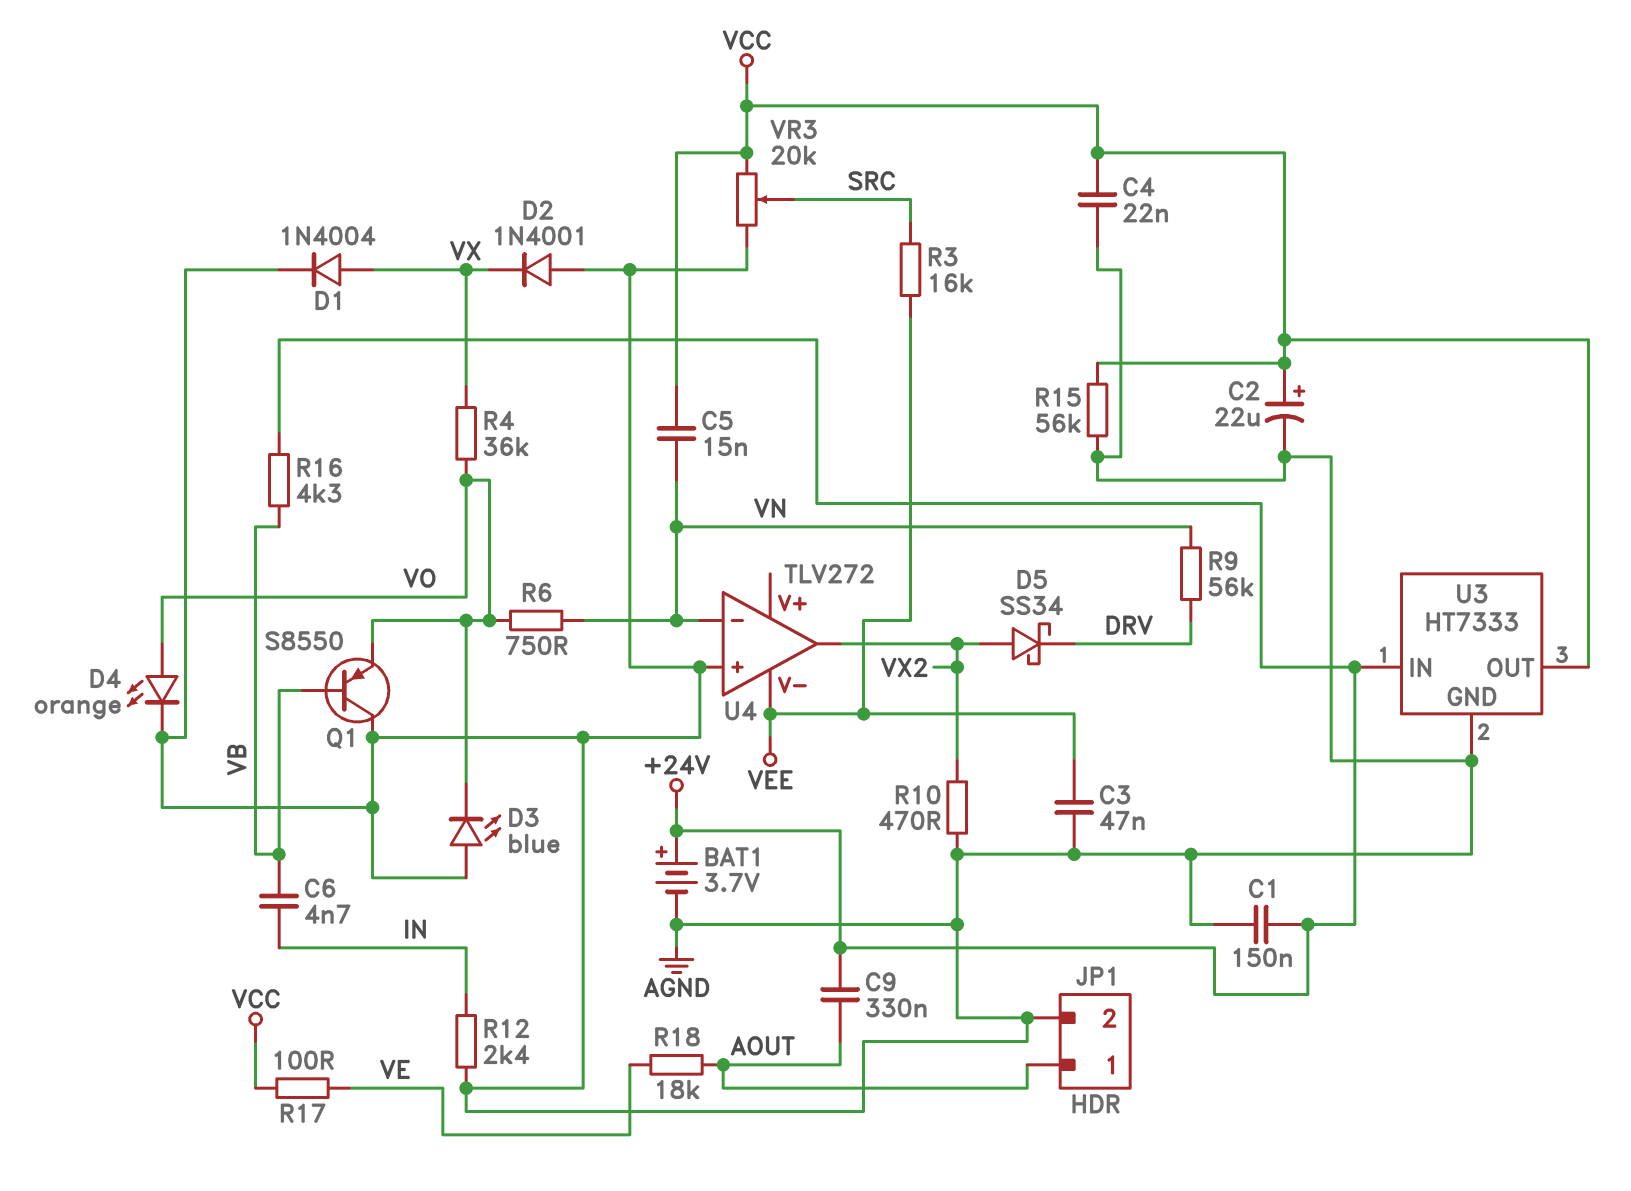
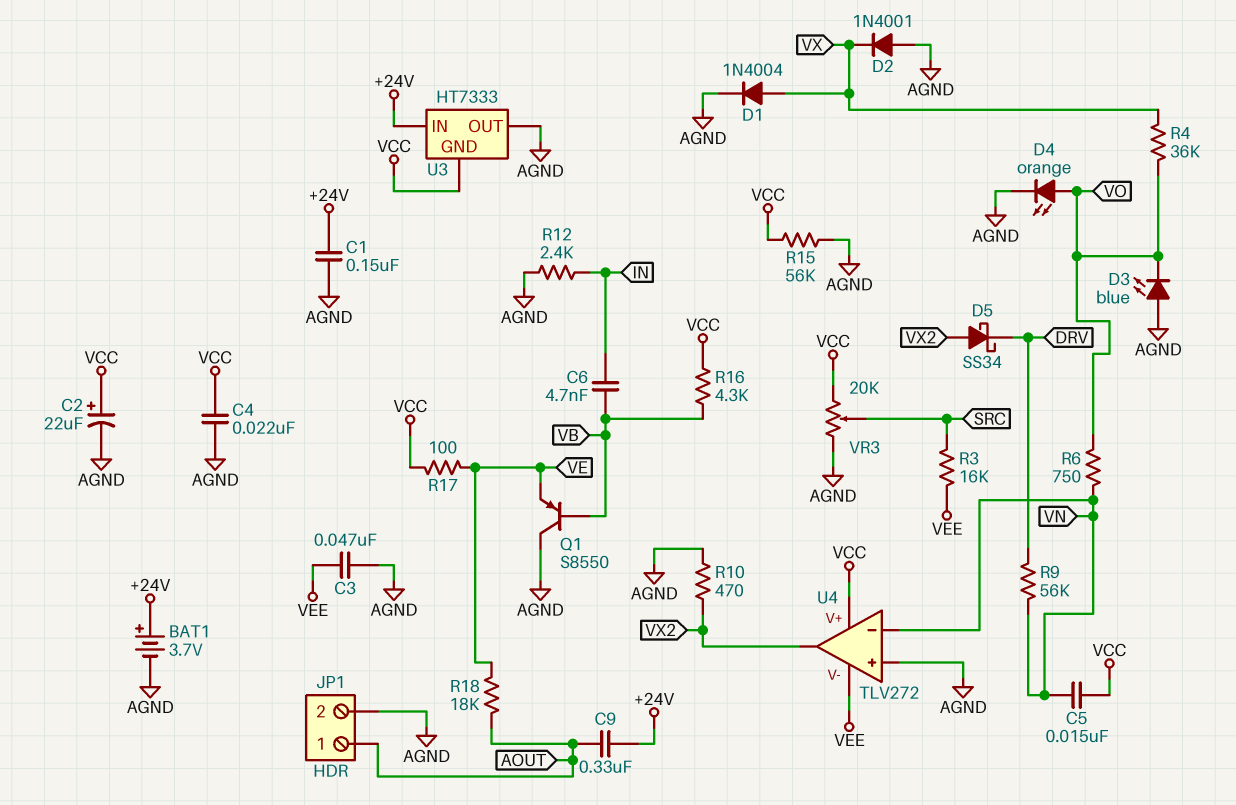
Q1: PNP S8550 (B VB, C AGND, E VO) -> PNP S8550 (B VB, C AGND, E VE)
R16: 4.3k (+24V, VB) -> 4.3k (VB, VCC)
U3 pin GND: AGND -> VCC
U3 pin OUT: VCC -> AGND
U4 pin V+: none -> VCC

